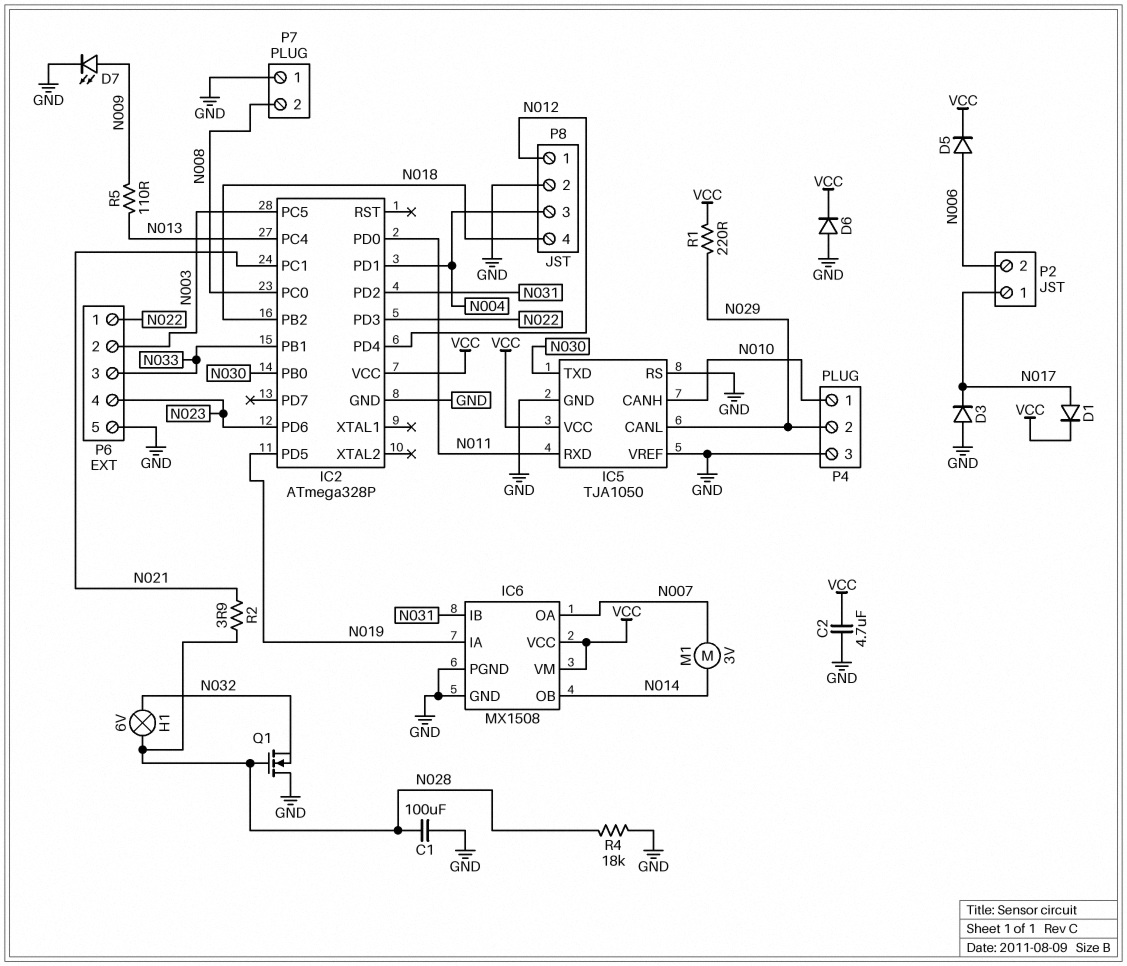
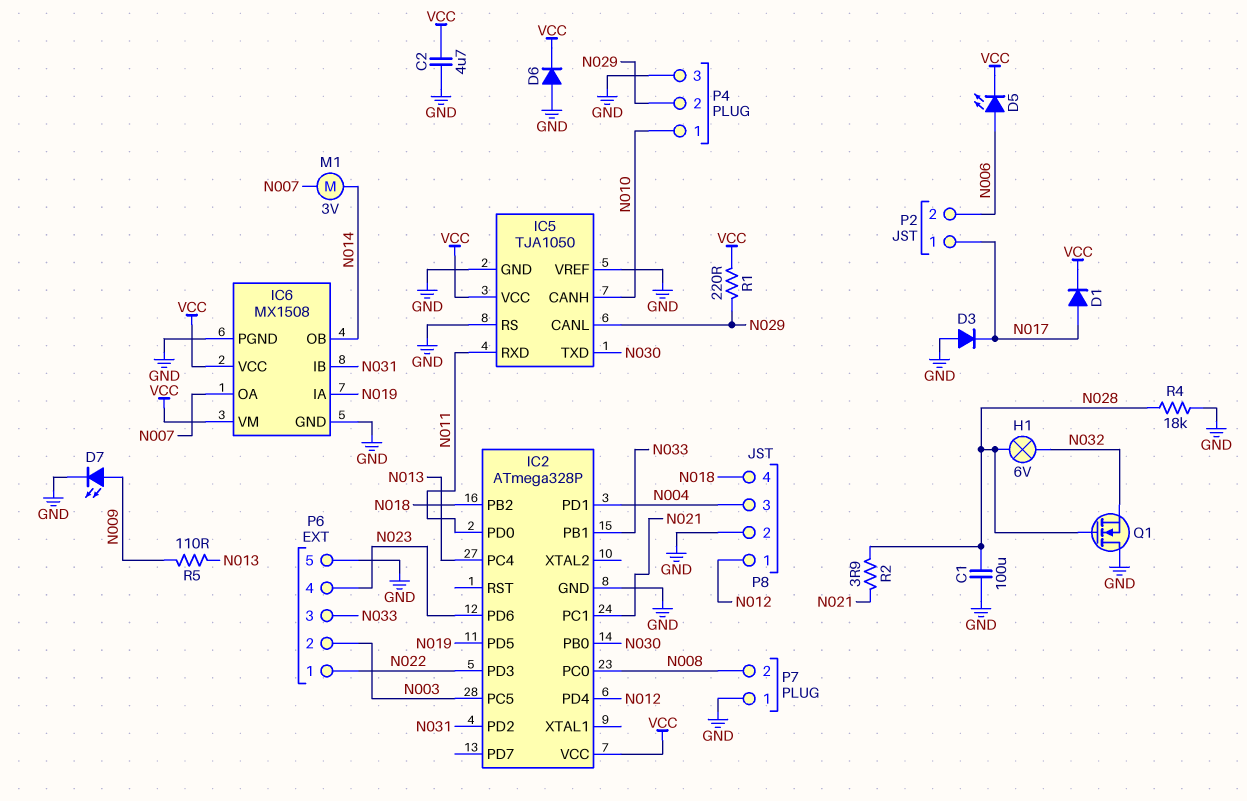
D5: diode (A N006, K VCC) -> LED (A N006, K VCC)

